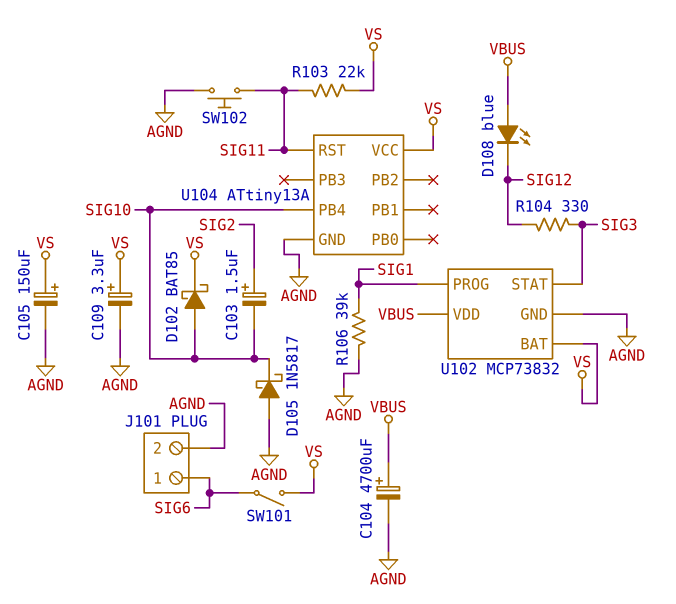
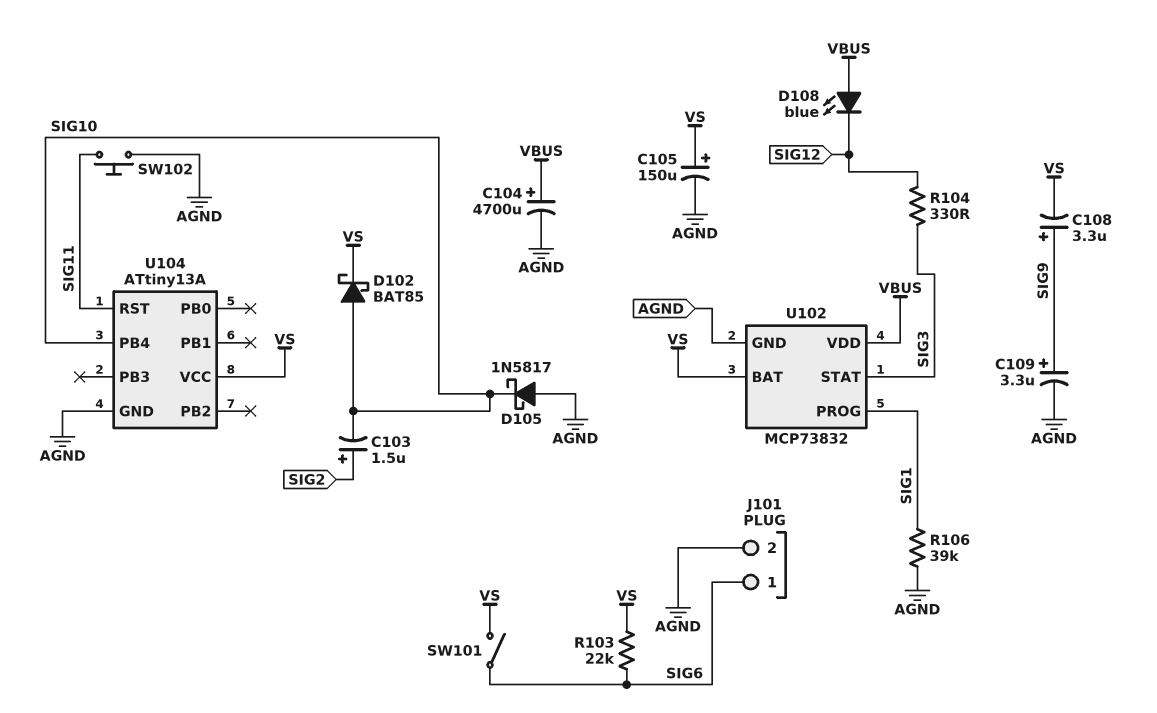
C108: none -> 3.3uF (plus SIG9, minus VS)
C109: 3.3uF (plus VS, minus AGND) -> 3.3uF (plus SIG9, minus AGND)
R103: 22k (SIG11, VS) -> 22k (SIG6, VS)

